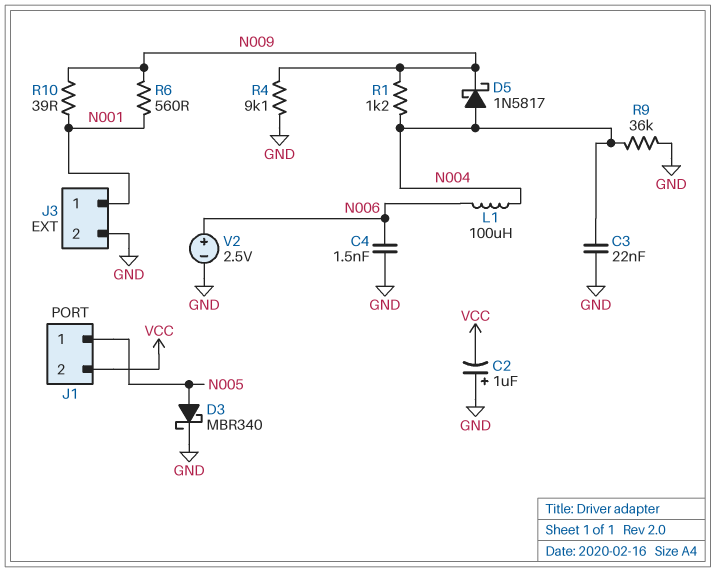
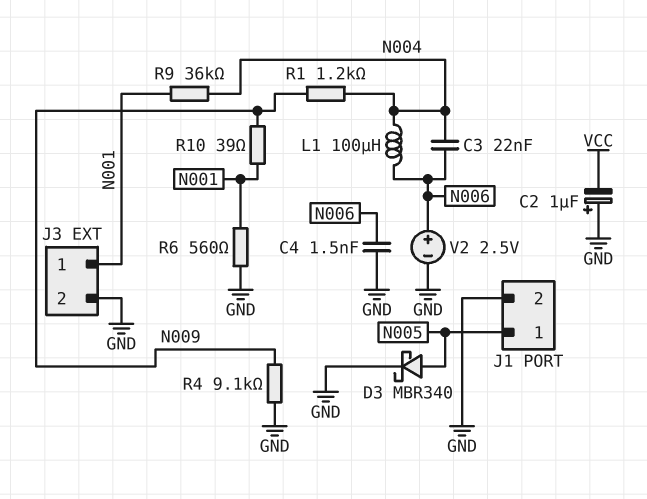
C3: 22nF (GND, N004) -> 22nF (N004, N006)
D5: schottky 1N5817 (A N004, K N009) -> none
J1 pin 2: VCC -> GND
R6: 560 (N001, N009) -> 560 (GND, N001)
R9: 36k (GND, N004) -> 36k (N001, N004)

